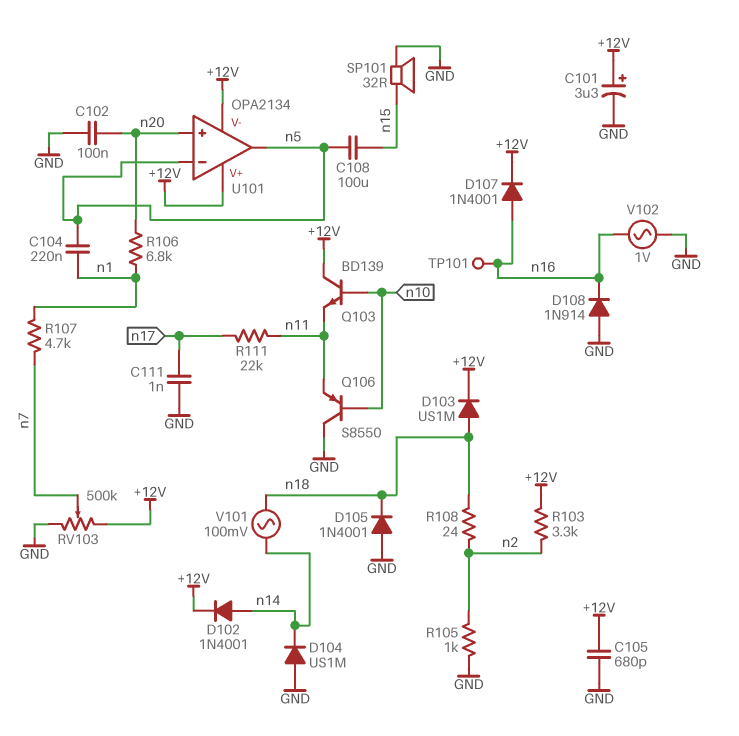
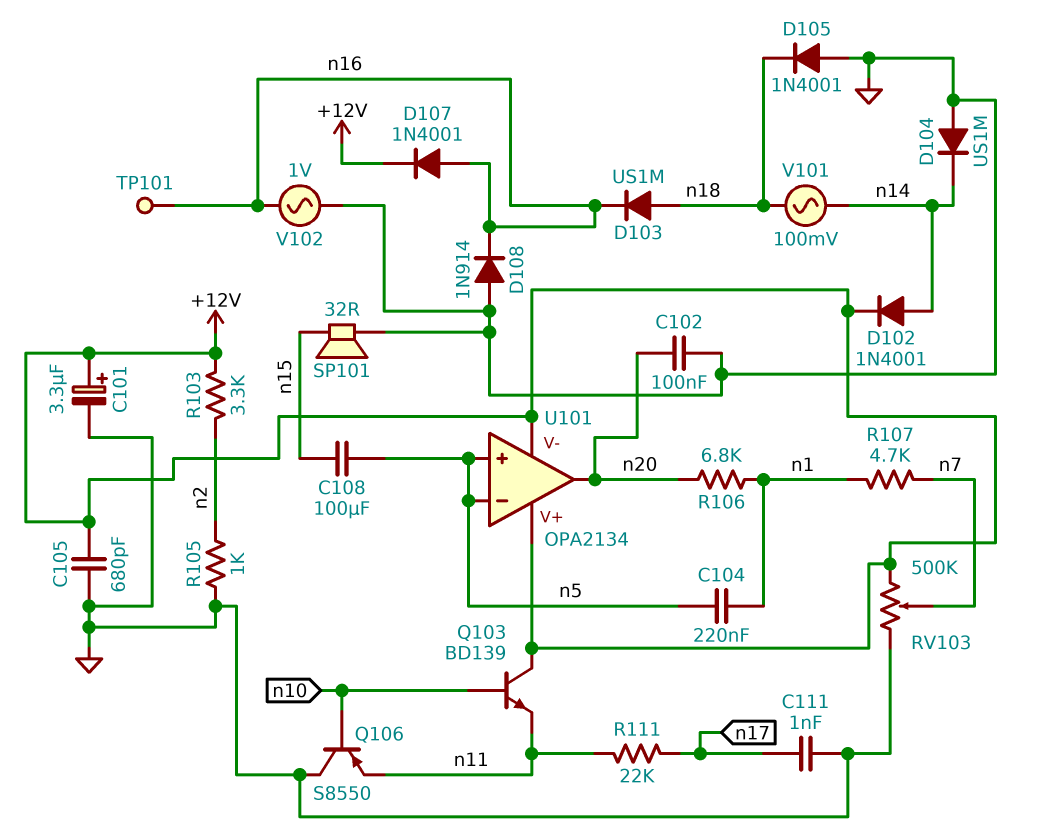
D103: diode US1M (A n18, K +12V) -> diode US1M (A n18, K n16)
R108: 24 (n2, n18) -> none
U101 pin in+: n20 -> n5
U101 pin out: n5 -> n20

